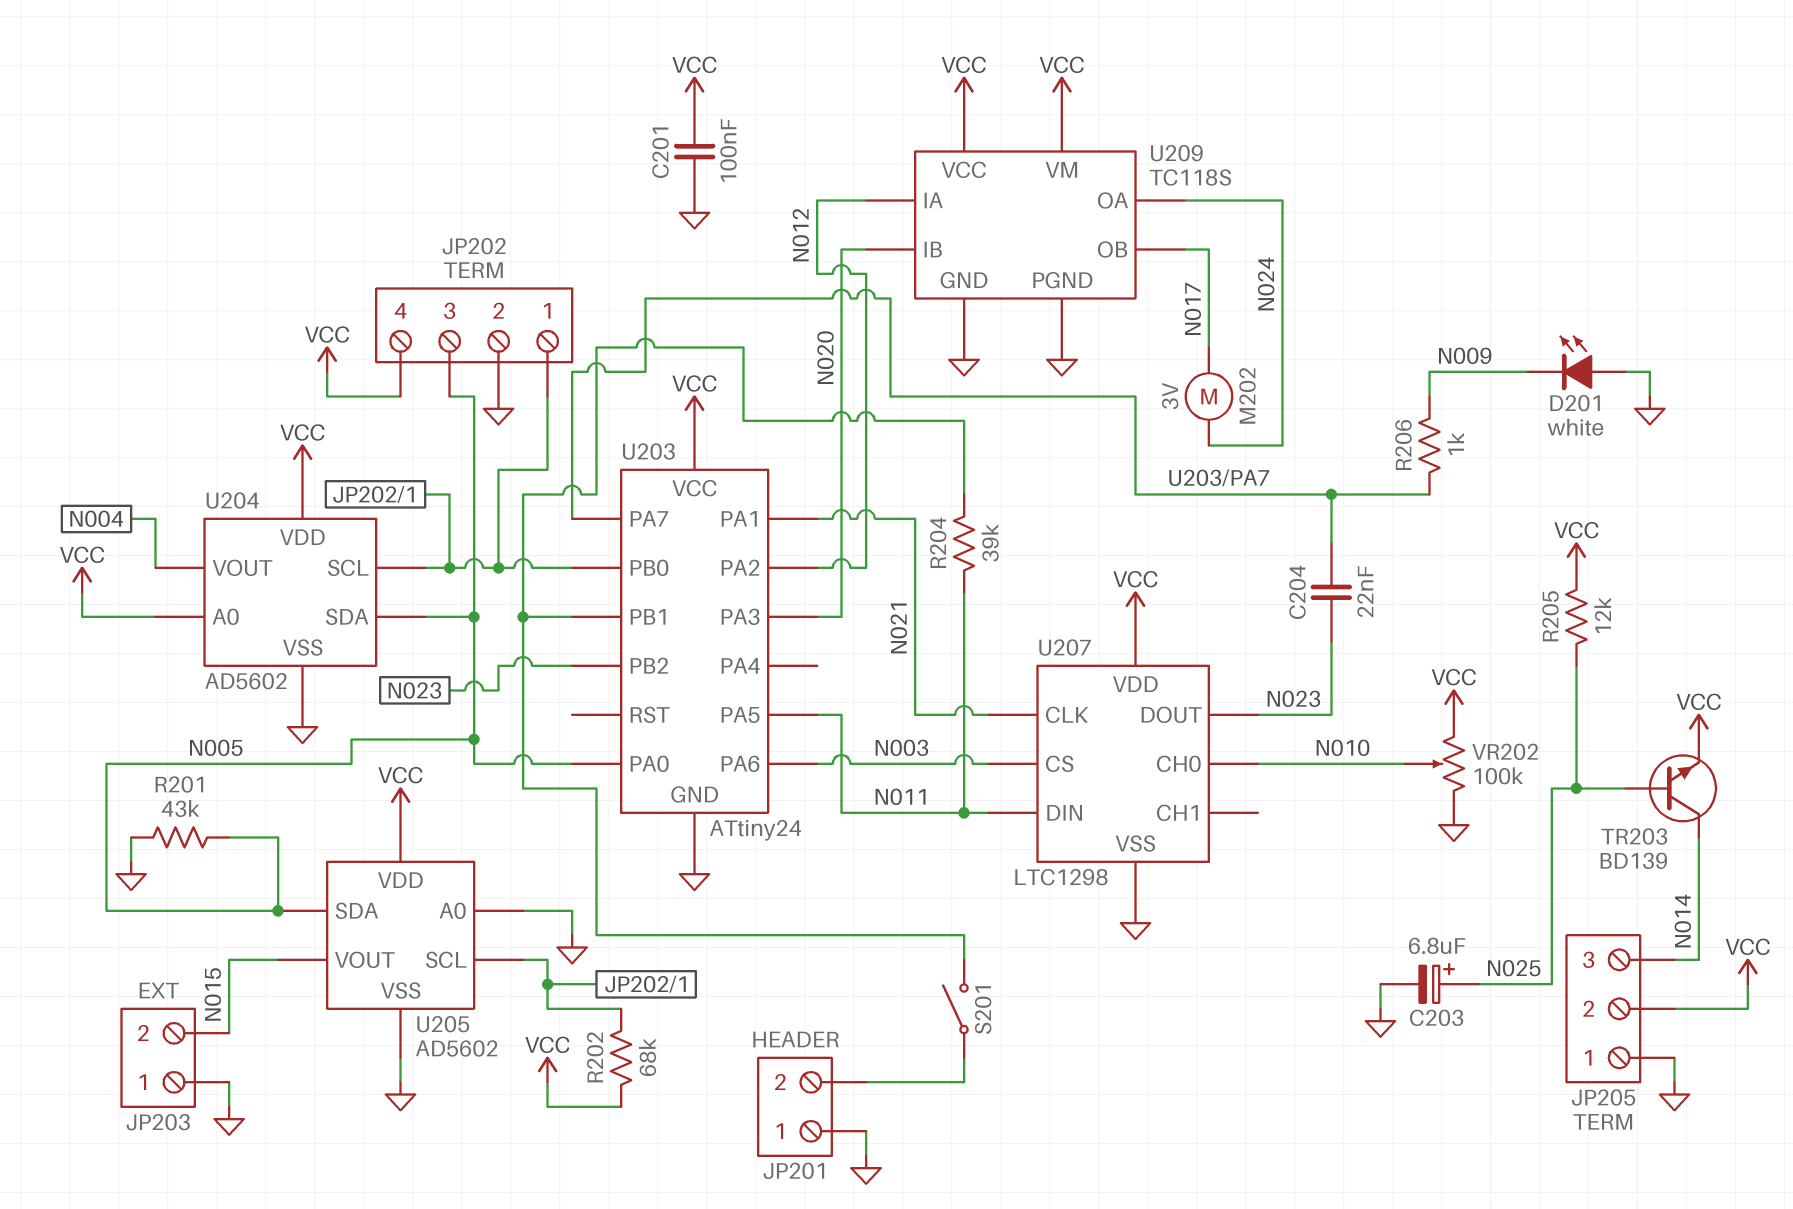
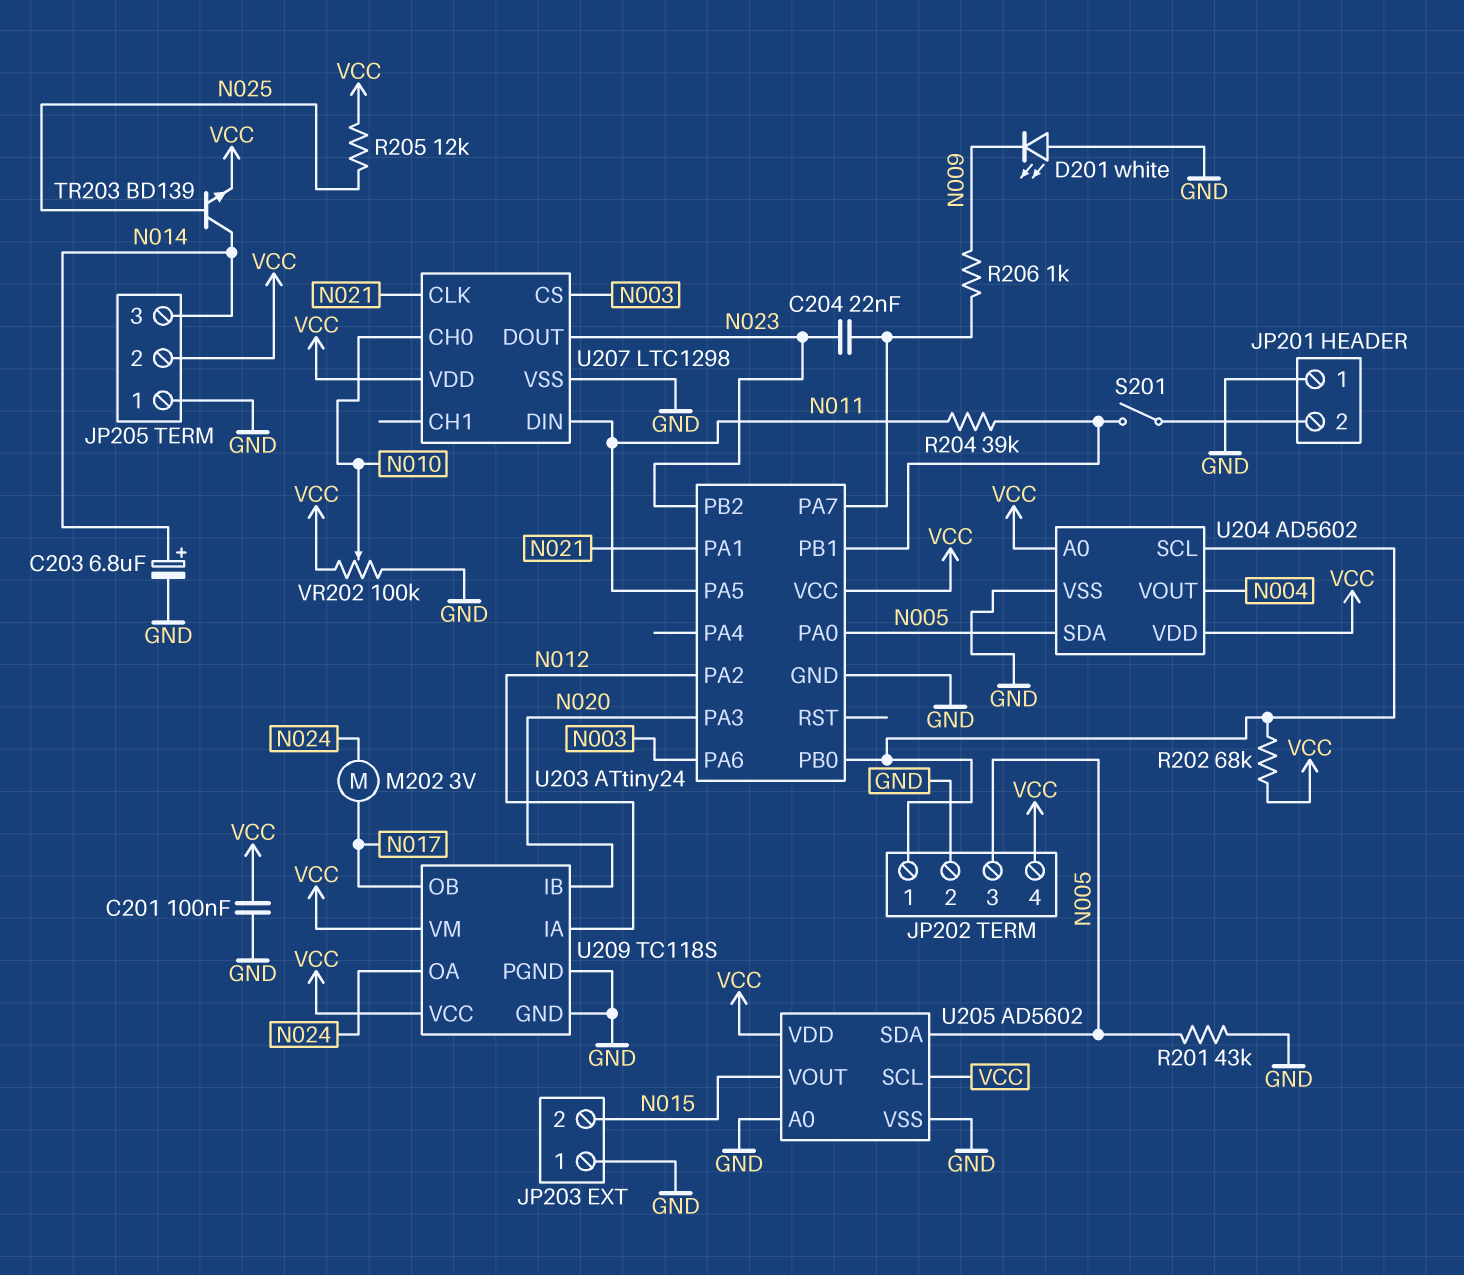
C203: 6.8uF (plus N025, minus GND) -> 6.8uF (plus N014, minus GND)
U205 pin SCL: JP202/1 -> VCC

